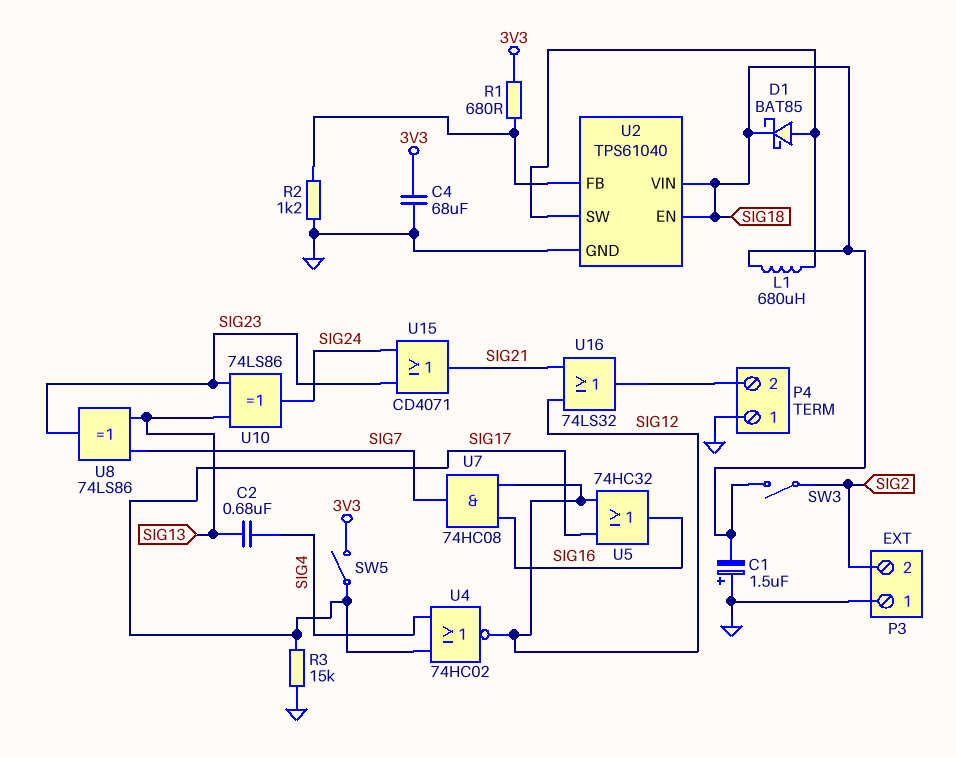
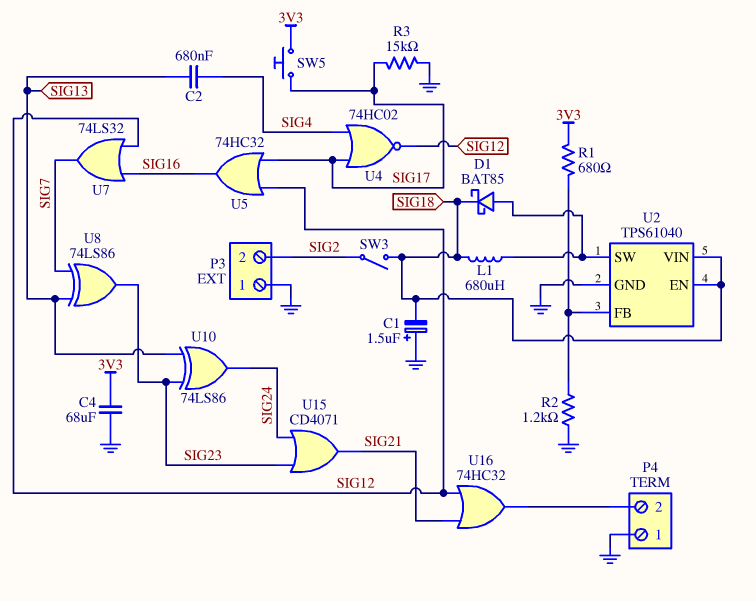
SW5: switch (3V3, SIG17) -> button (3V3, SIG17)
U7: AND 74HC08 (in SIG12, in SIG16, out SIG7) -> OR 74LS32 (in SIG12, in SIG16, out SIG7)
U16: OR 74LS32 (in SIG12, in SIG21, out P4/2) -> OR 74HC32 (in SIG12, in SIG21, out P4/2)

